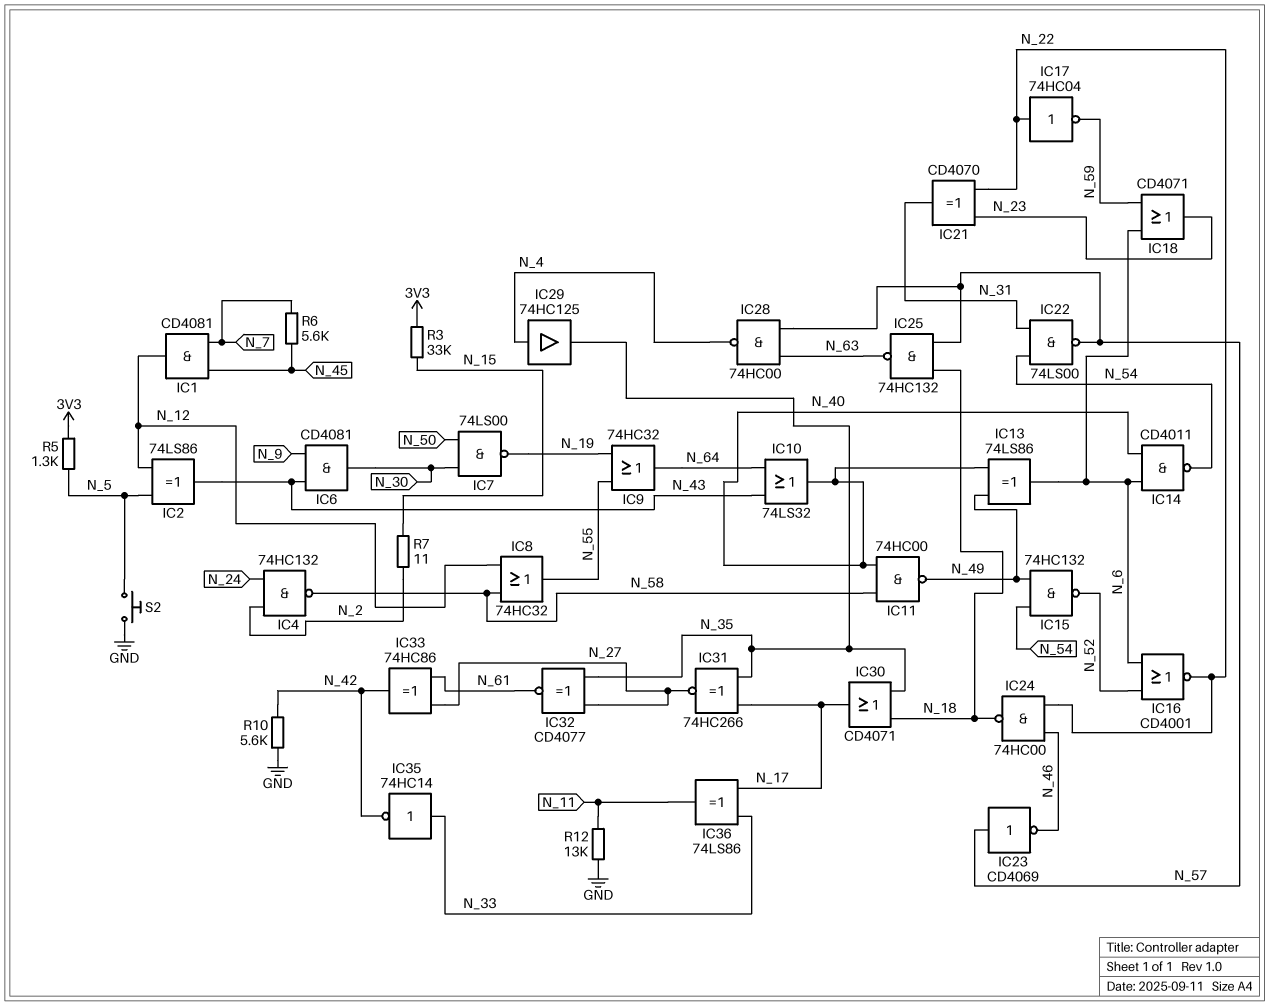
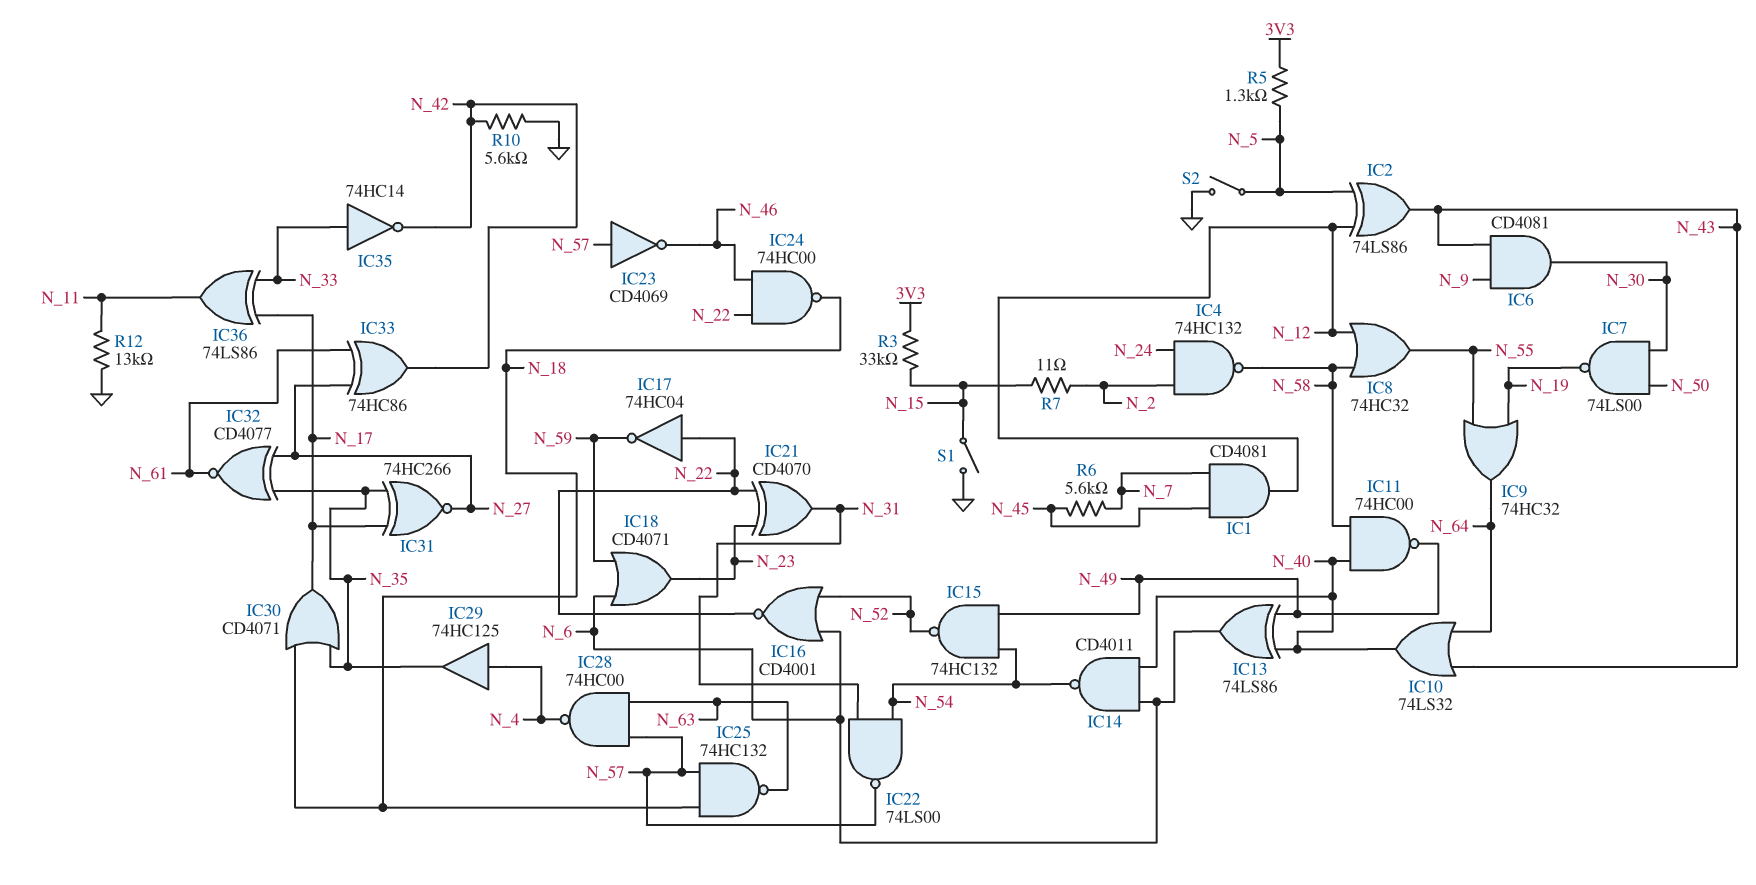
S1: none -> switch (GND, N_15)
S2: button (GND, N_5) -> switch (GND, N_5)

